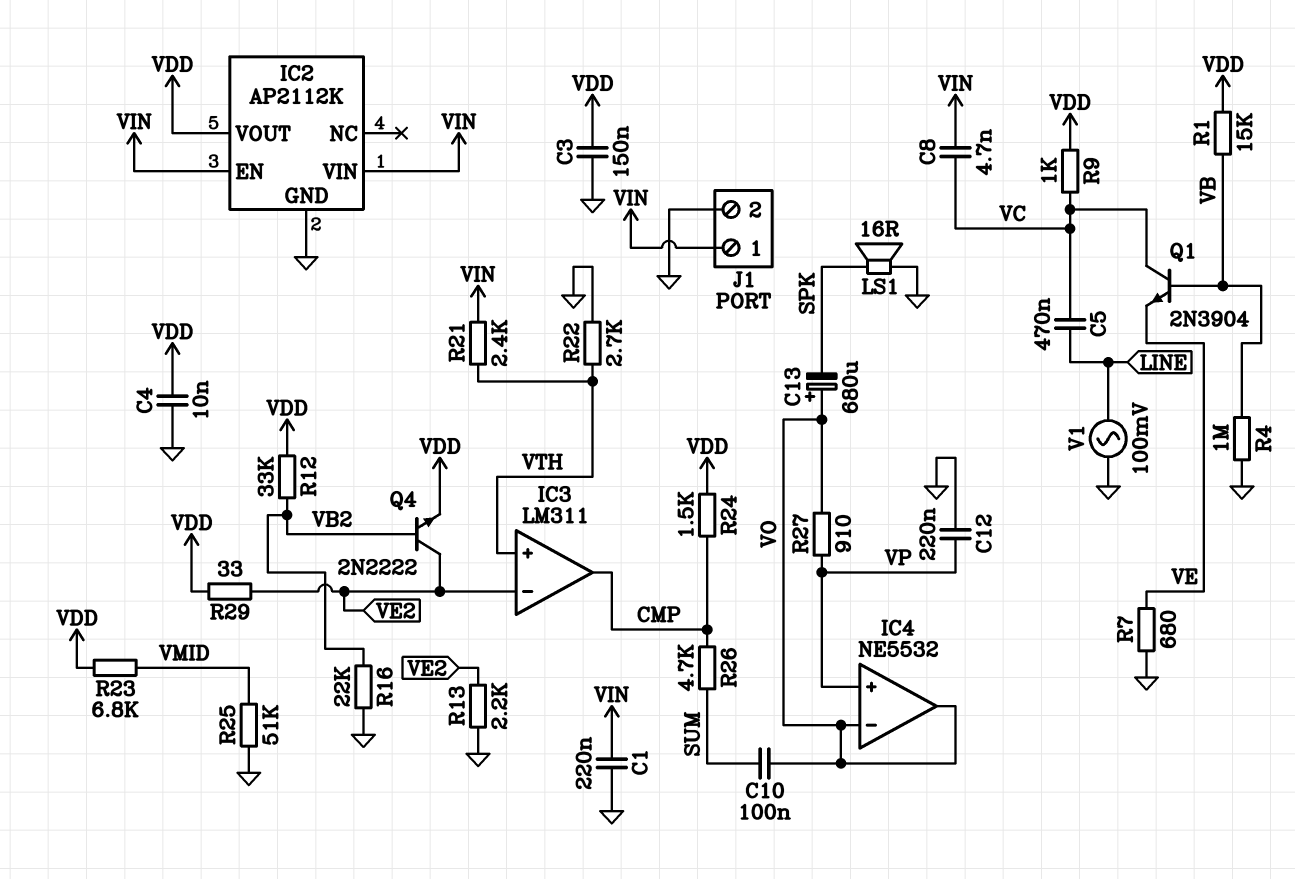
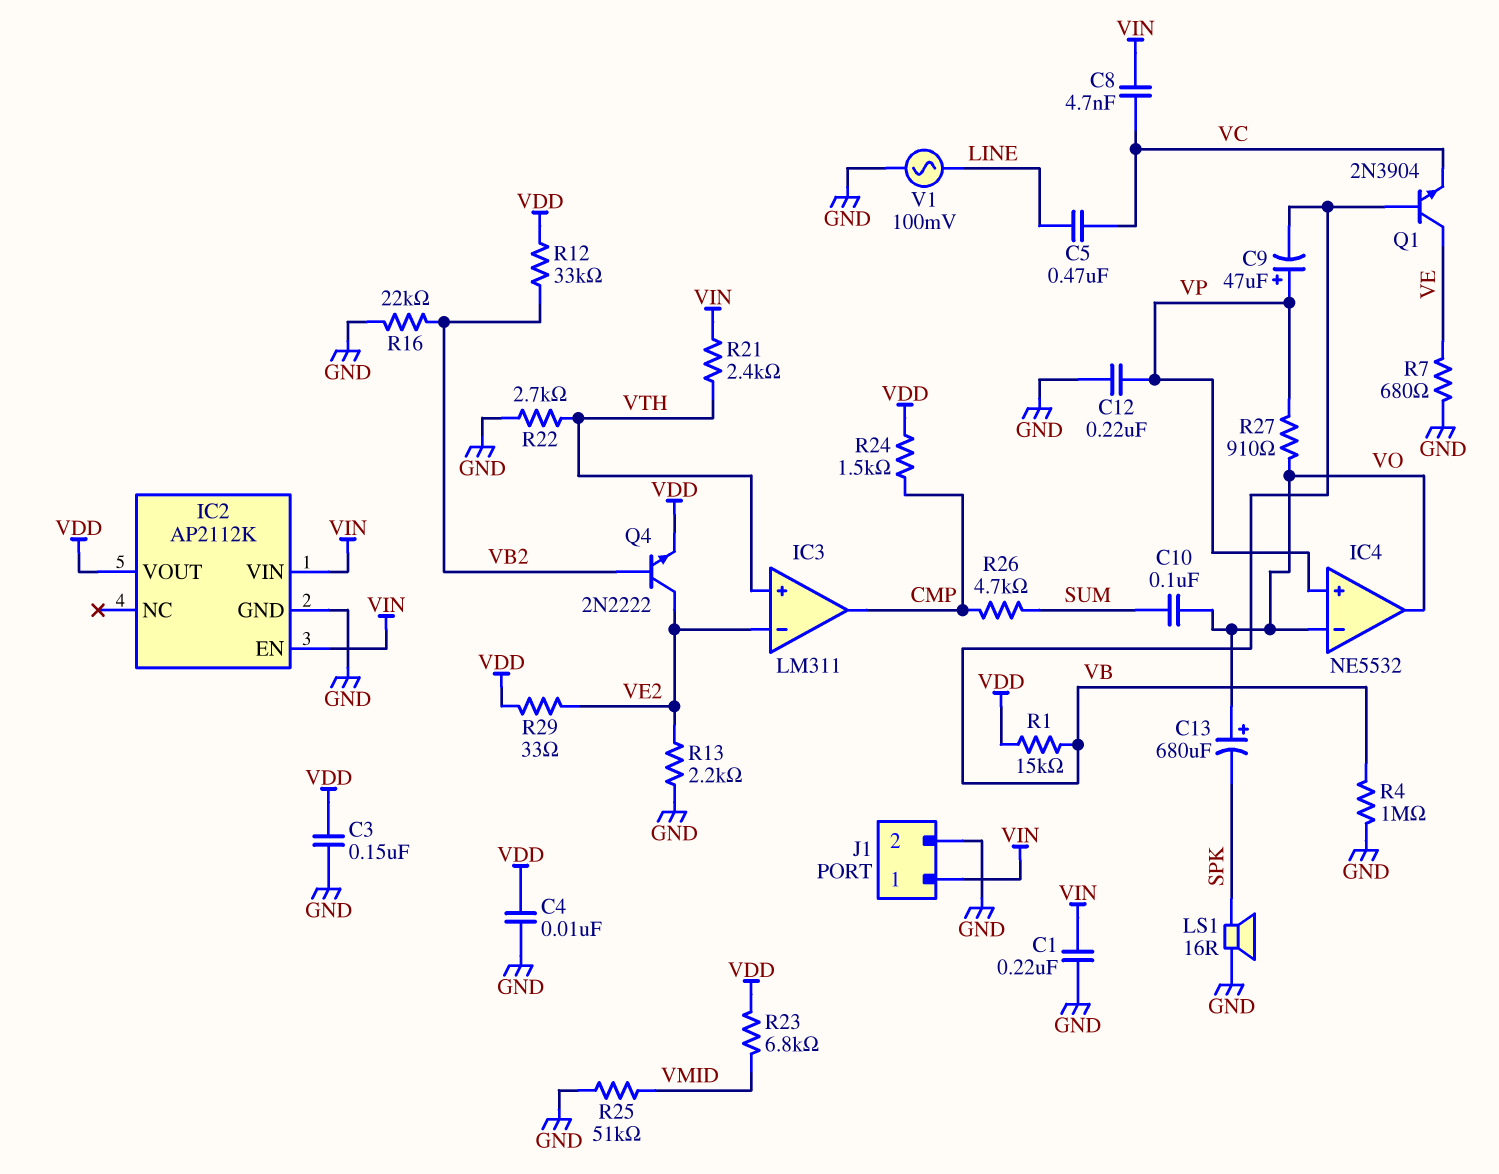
C9: none -> 47uF (plus VP, minus VB)
Q1: NPN 2N3904 (B VB, C VC, E VE) -> NPN 2N3904 (B VB, C VE, E VC)
R9: 1k (VC, VDD) -> none

